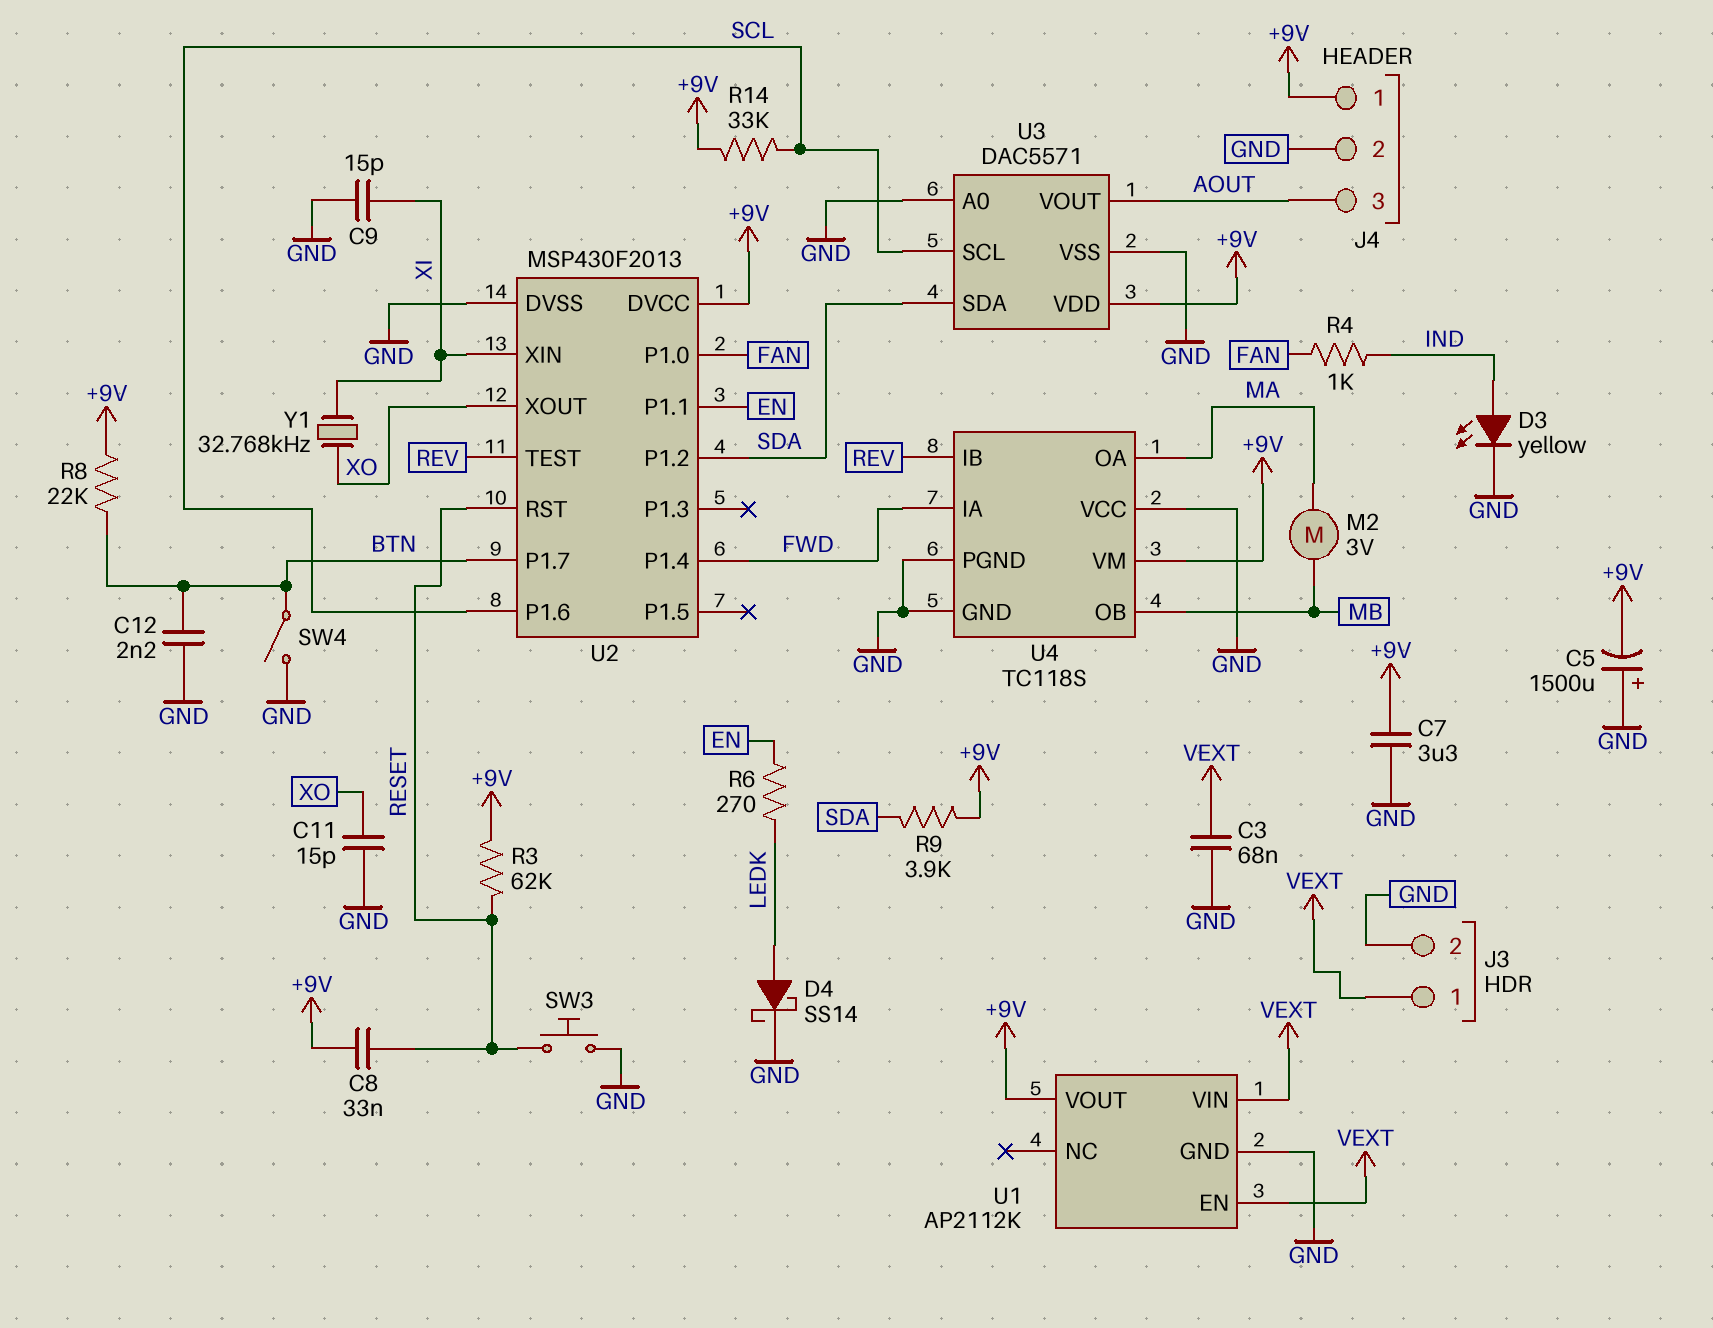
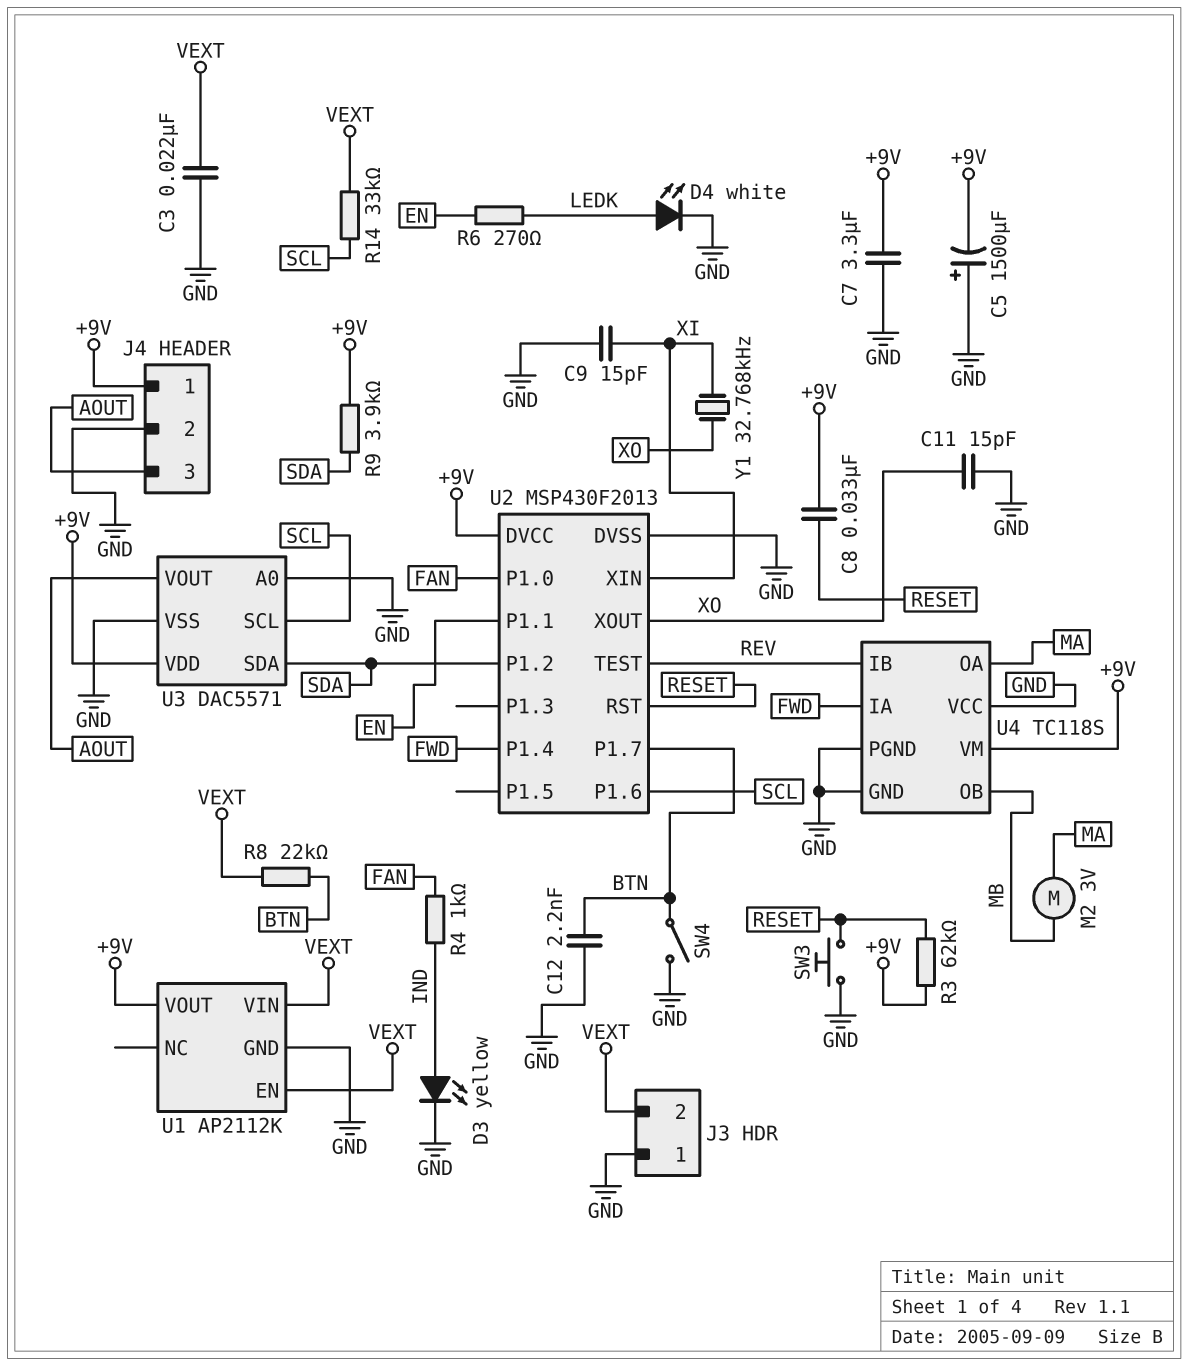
C3: 68nF (GND, VEXT) -> 22nF (GND, VEXT)
D4: schottky SS14 (A LEDK, K GND) -> LED white (A LEDK, K GND)
J3 pin 1: VEXT -> GND
J3 pin 2: GND -> VEXT
R8: 22k (+9V, BTN) -> 22k (BTN, VEXT)
R14: 33k (+9V, SCL) -> 33k (SCL, VEXT)

